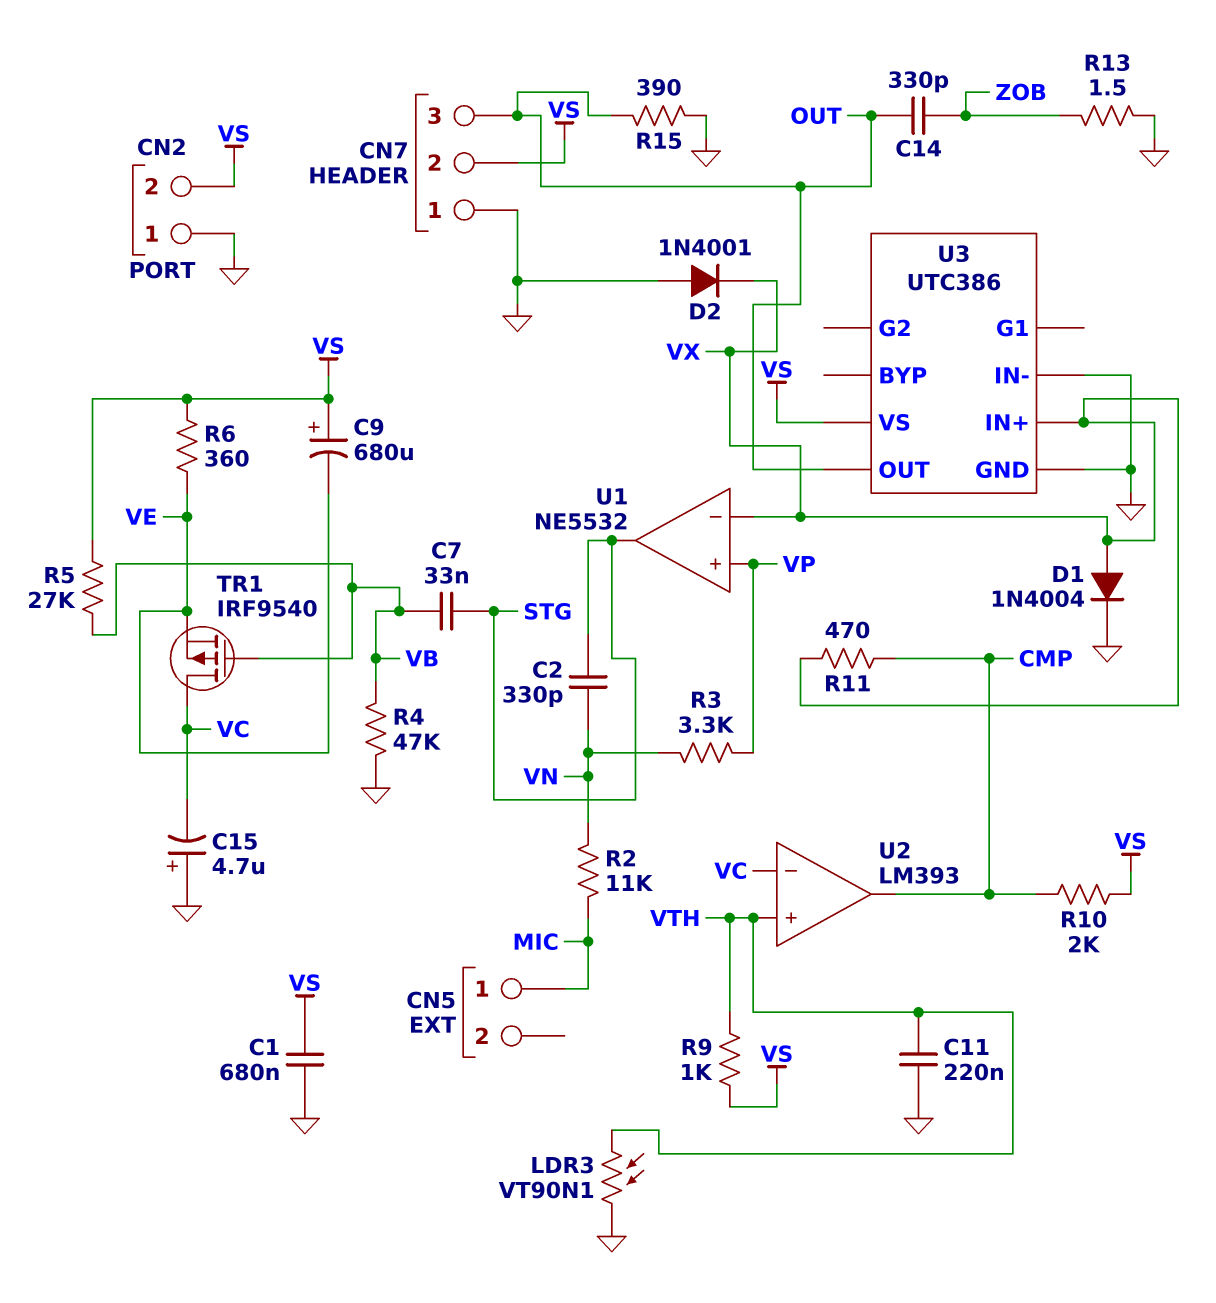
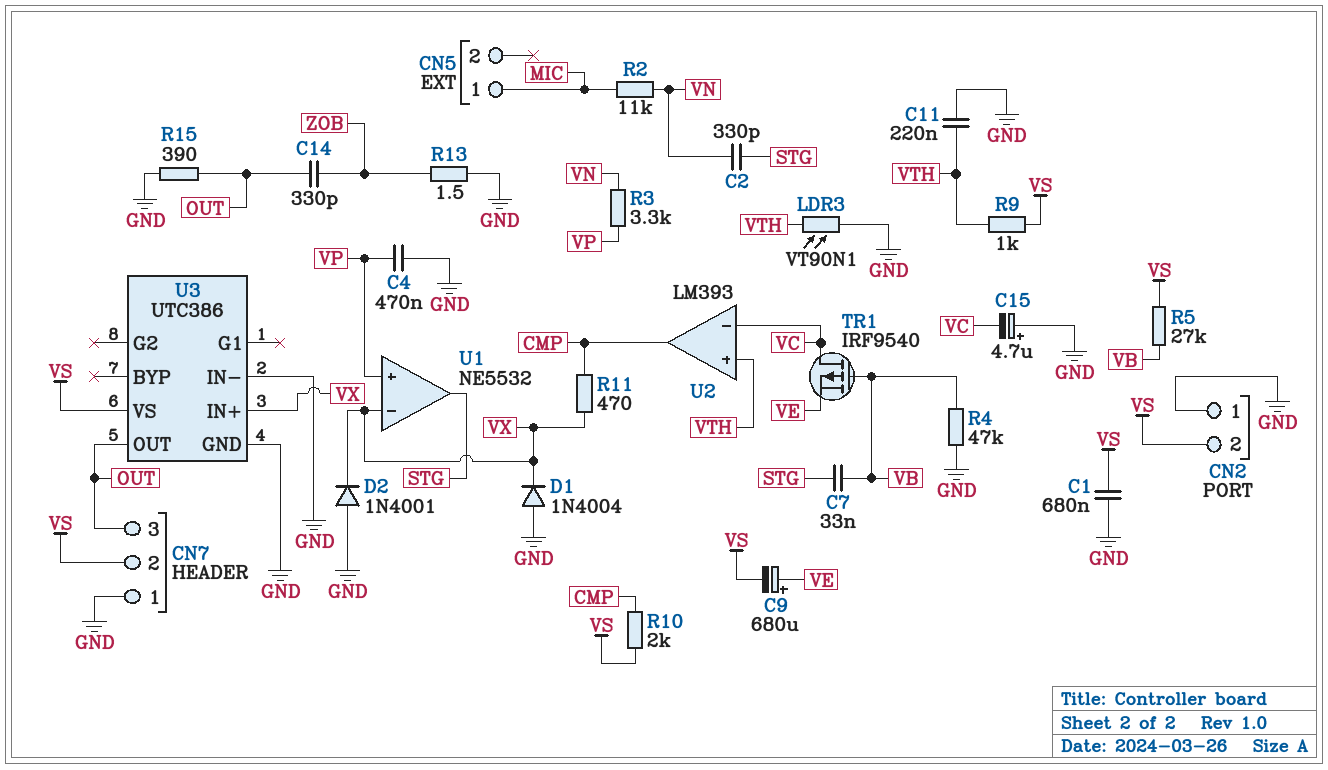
C4: none -> 470nF (GND, VP)
C9: 680uF (plus VS, minus VE) -> 680uF (plus VE, minus VS)
D1: diode 1N4004 (A VX, K GND) -> diode 1N4004 (A GND, K VX)
R6: 360 (VE, VS) -> none

